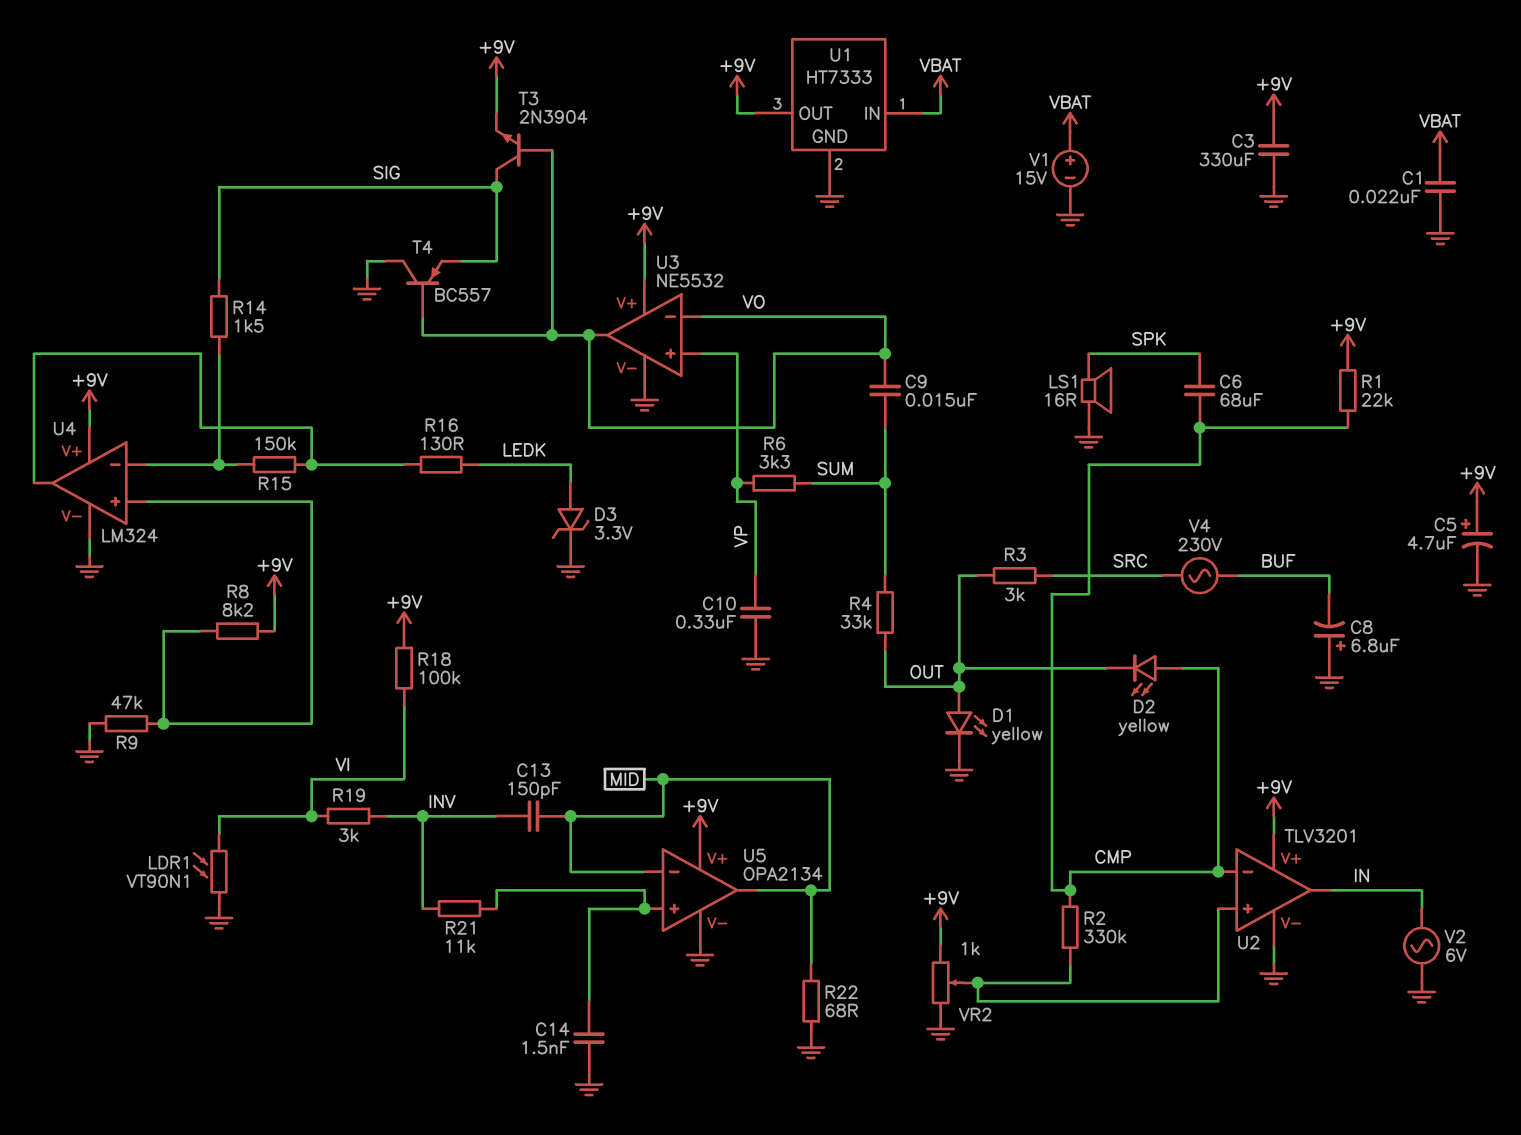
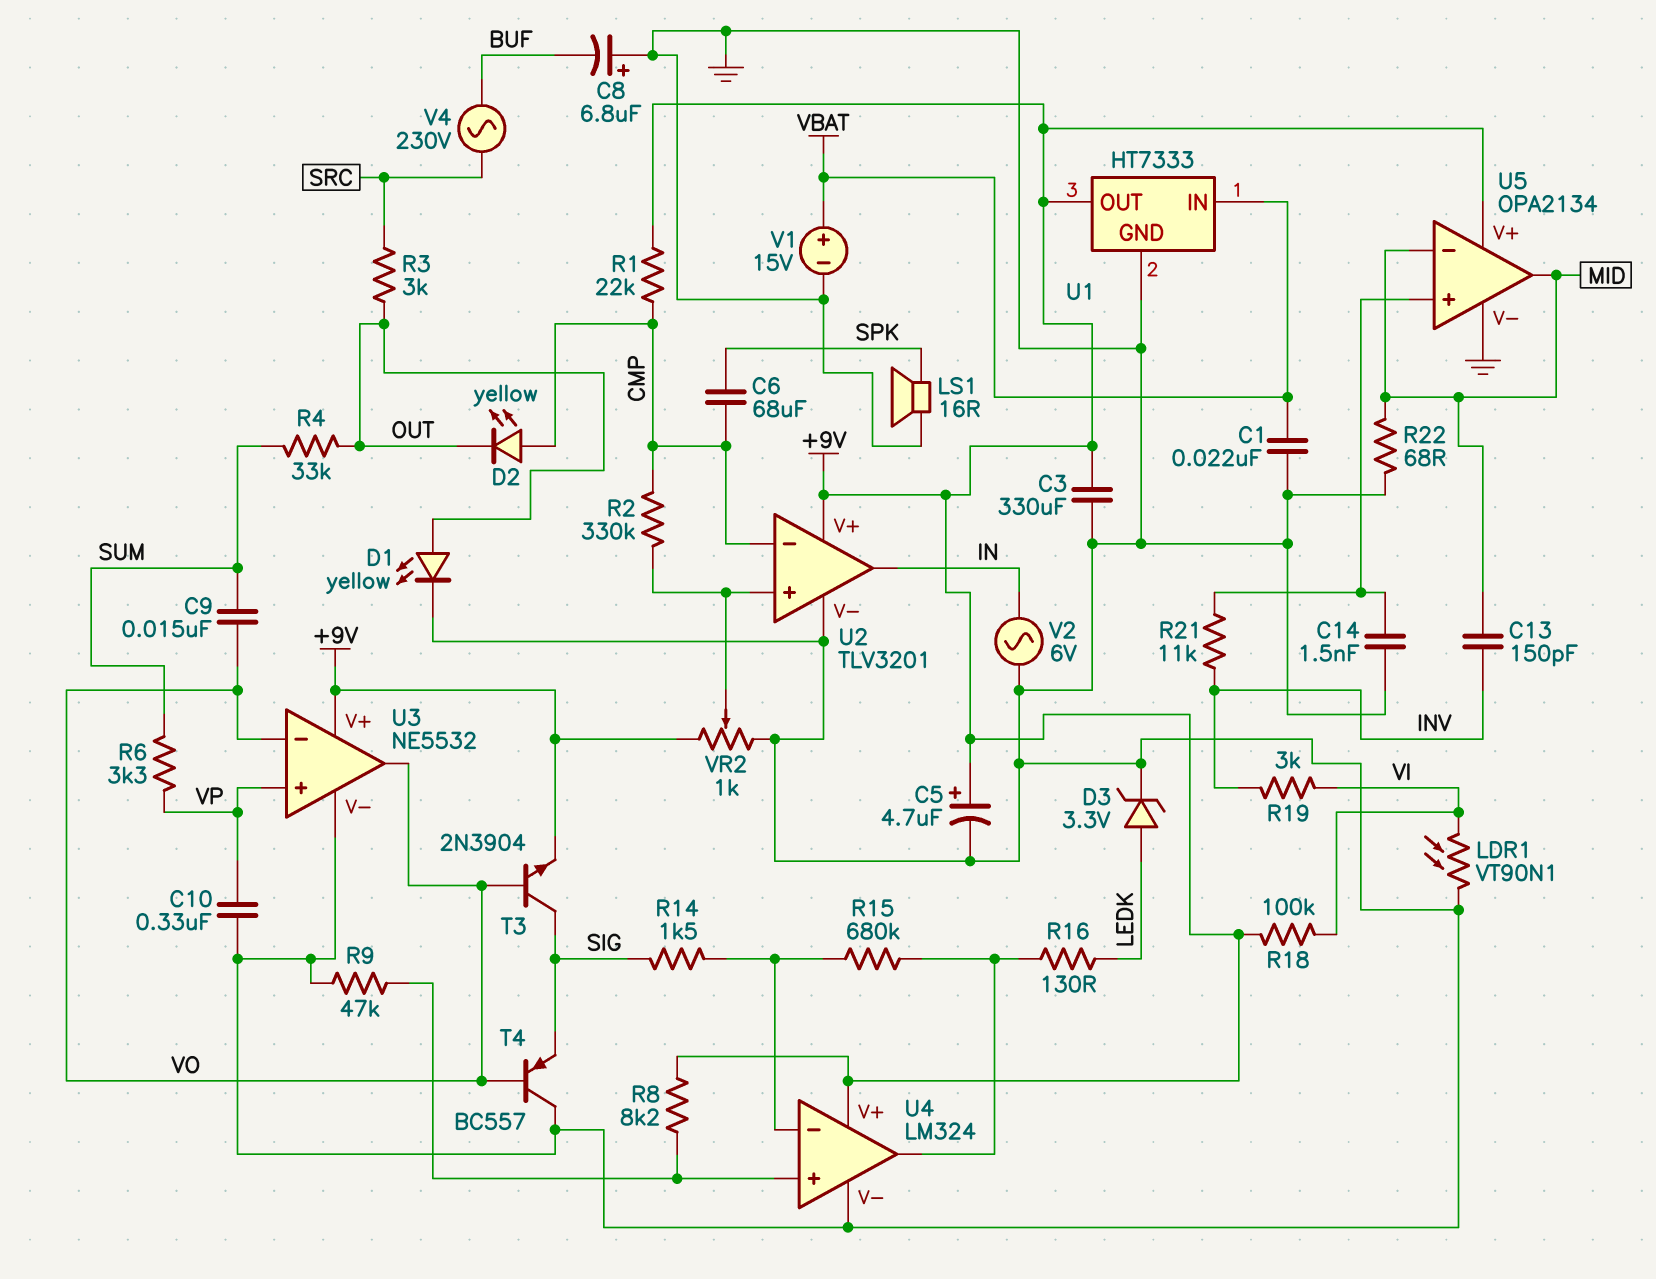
R15: 150k (U4/in-, U4/out) -> 680k (U4/in-, U4/out)

